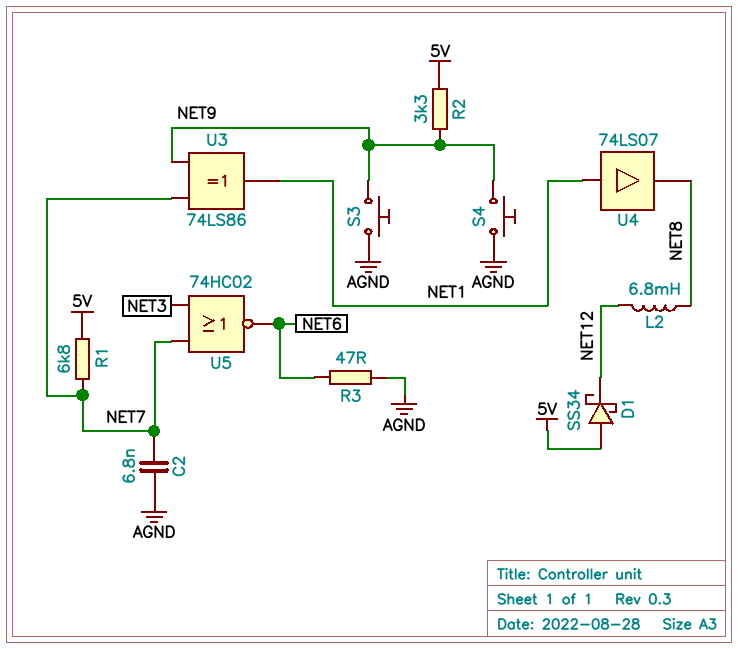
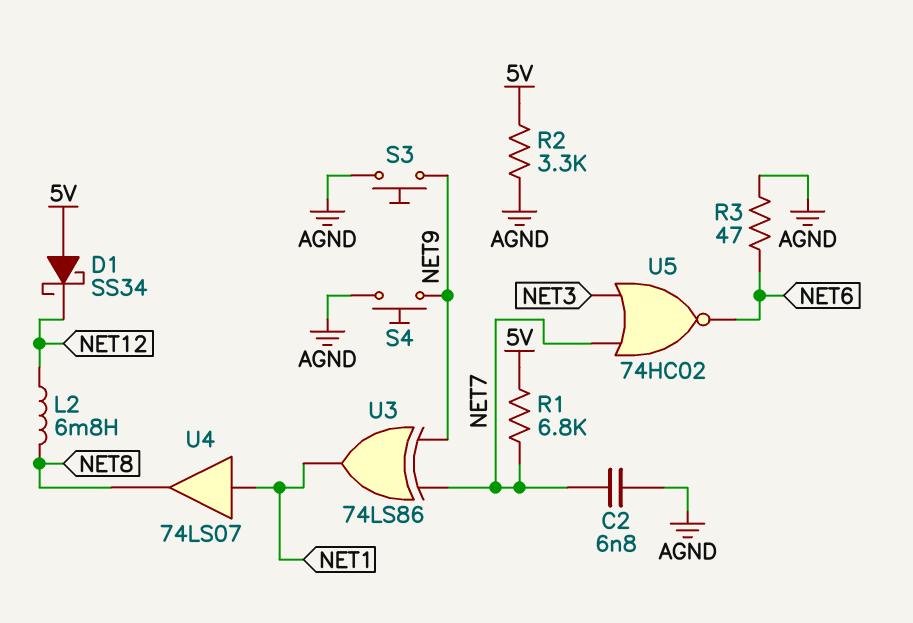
R2: 3.3k (5V, NET9) -> 3.3k (5V, AGND)

